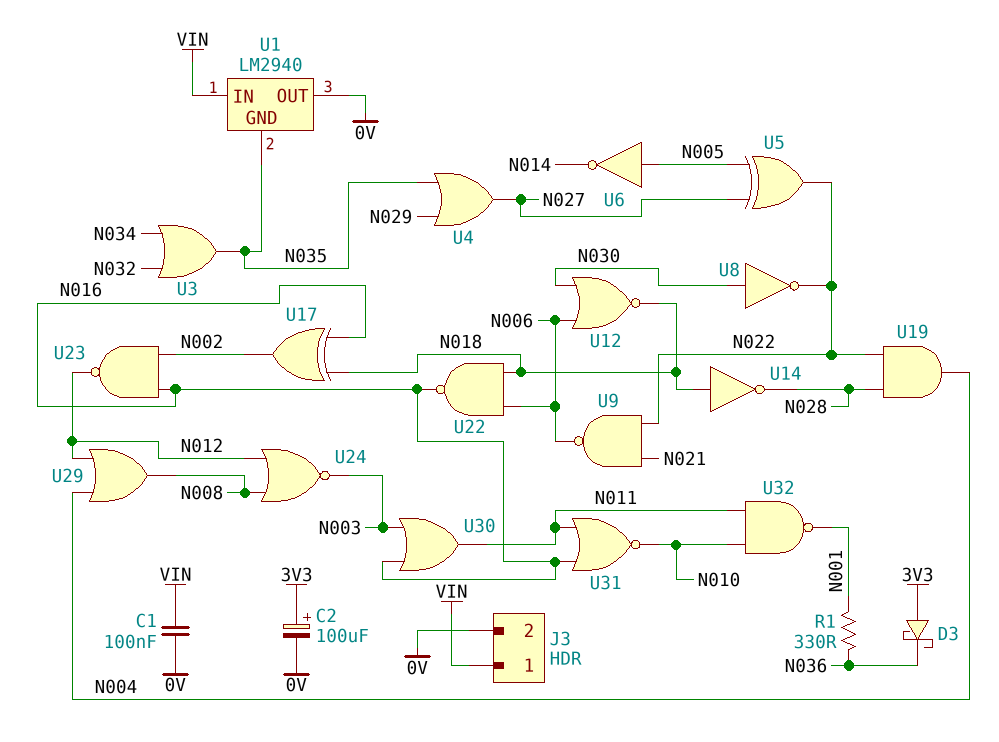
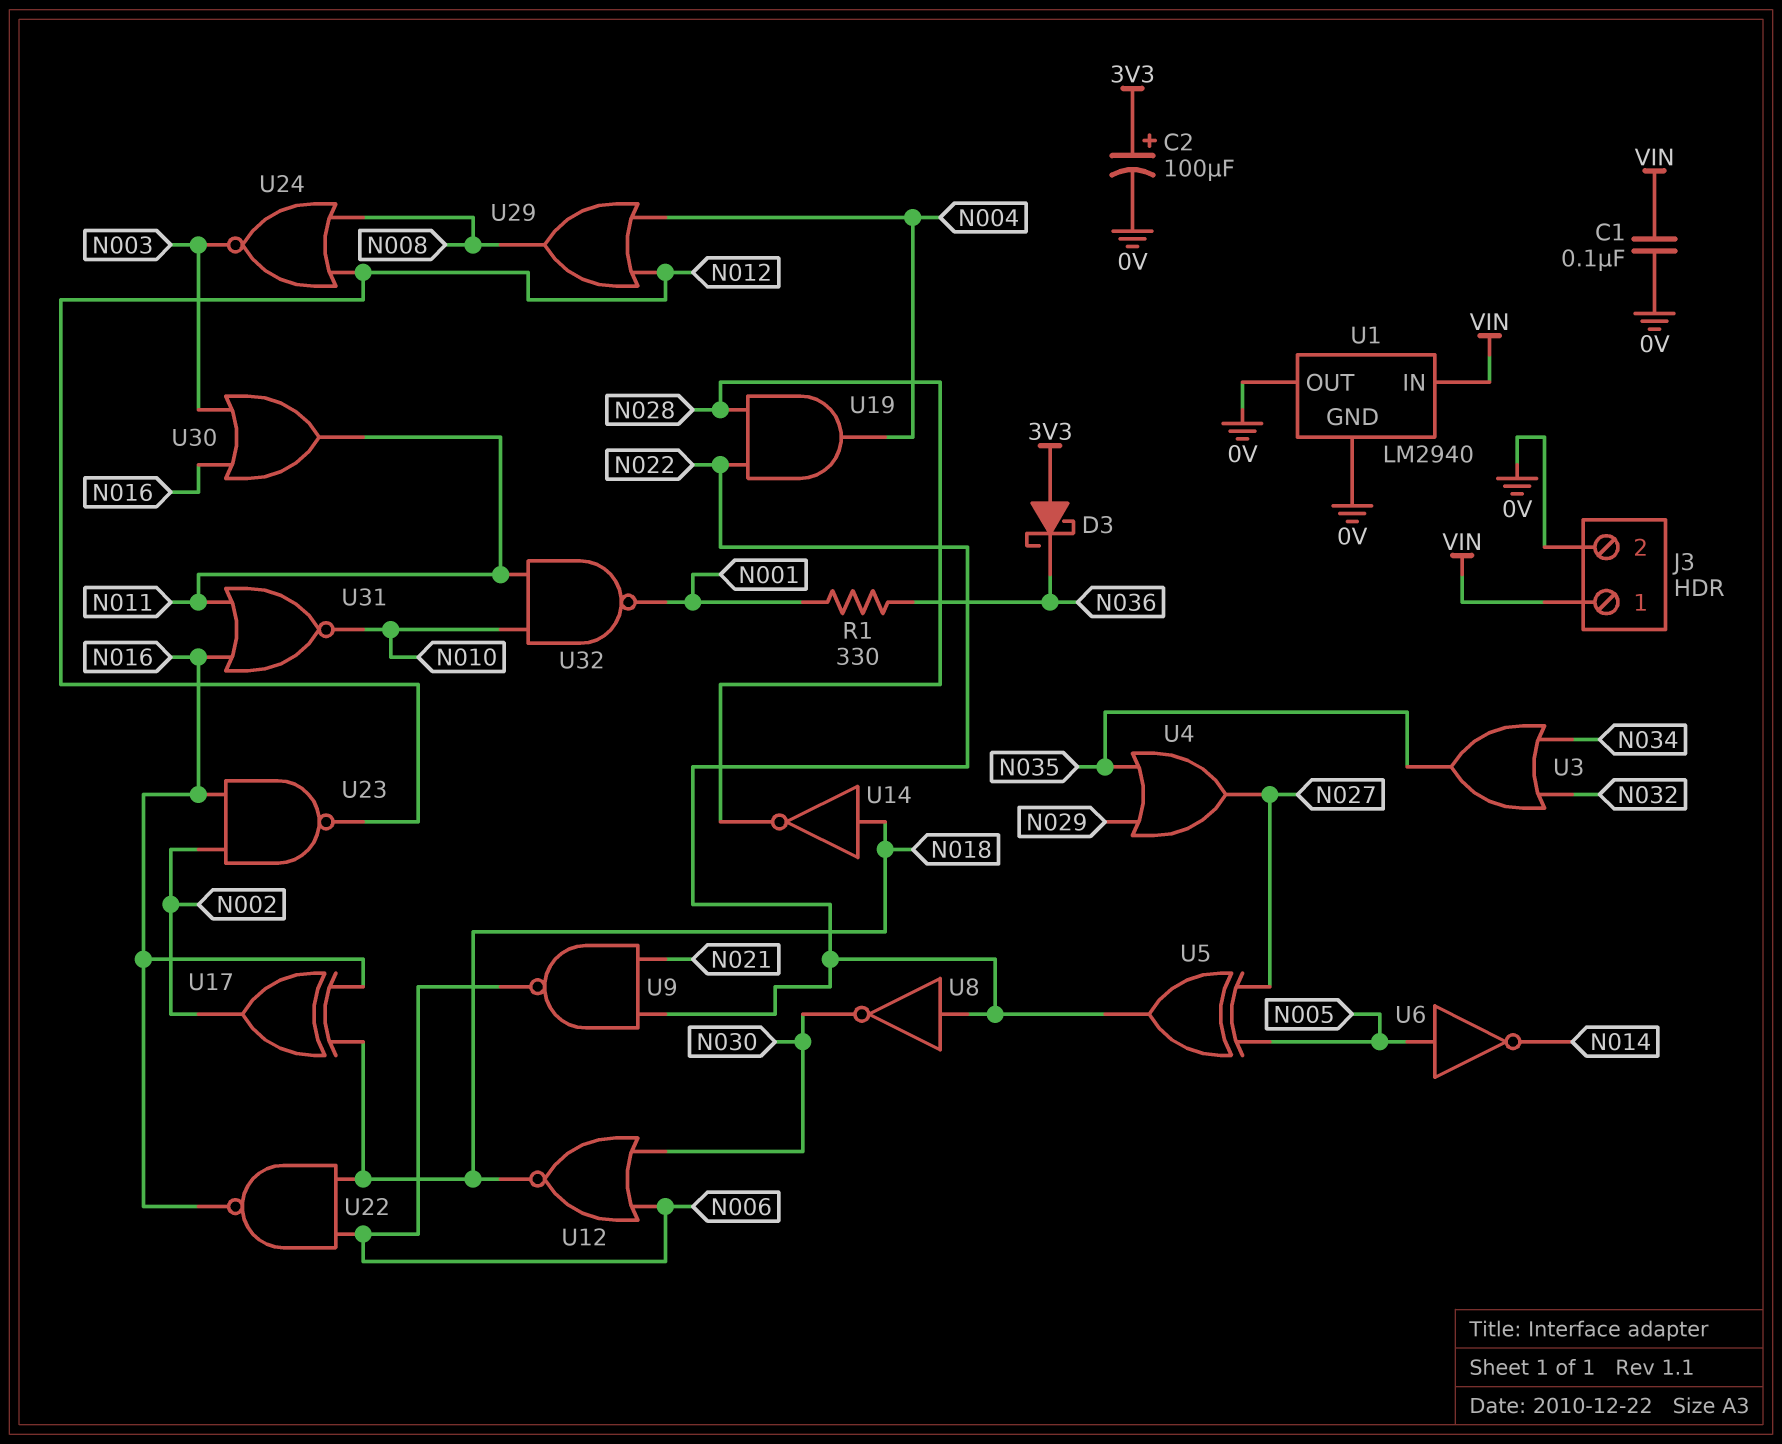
U1 pin GND: N035 -> 0V
U8: NOT (in N030, out N022) -> NOT (in N022, out N030)

